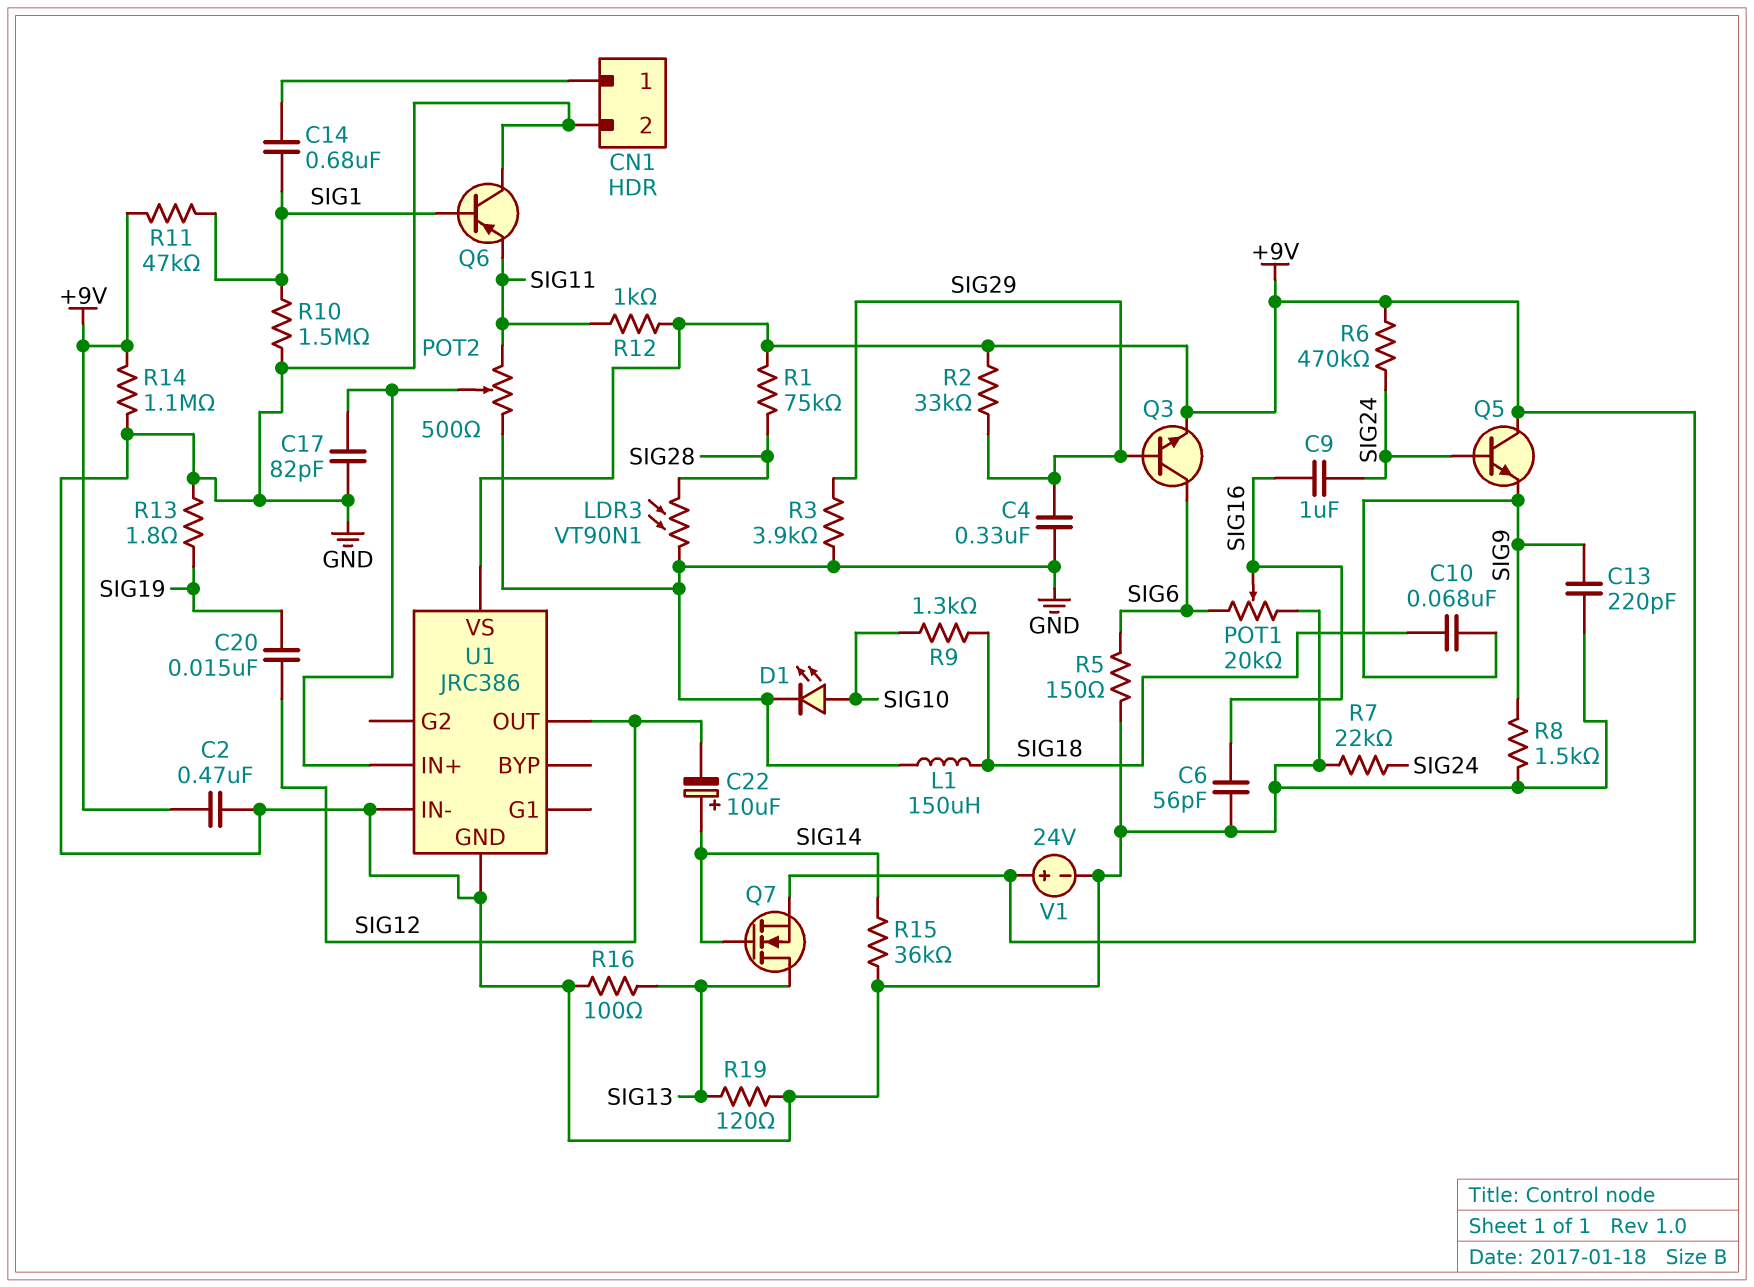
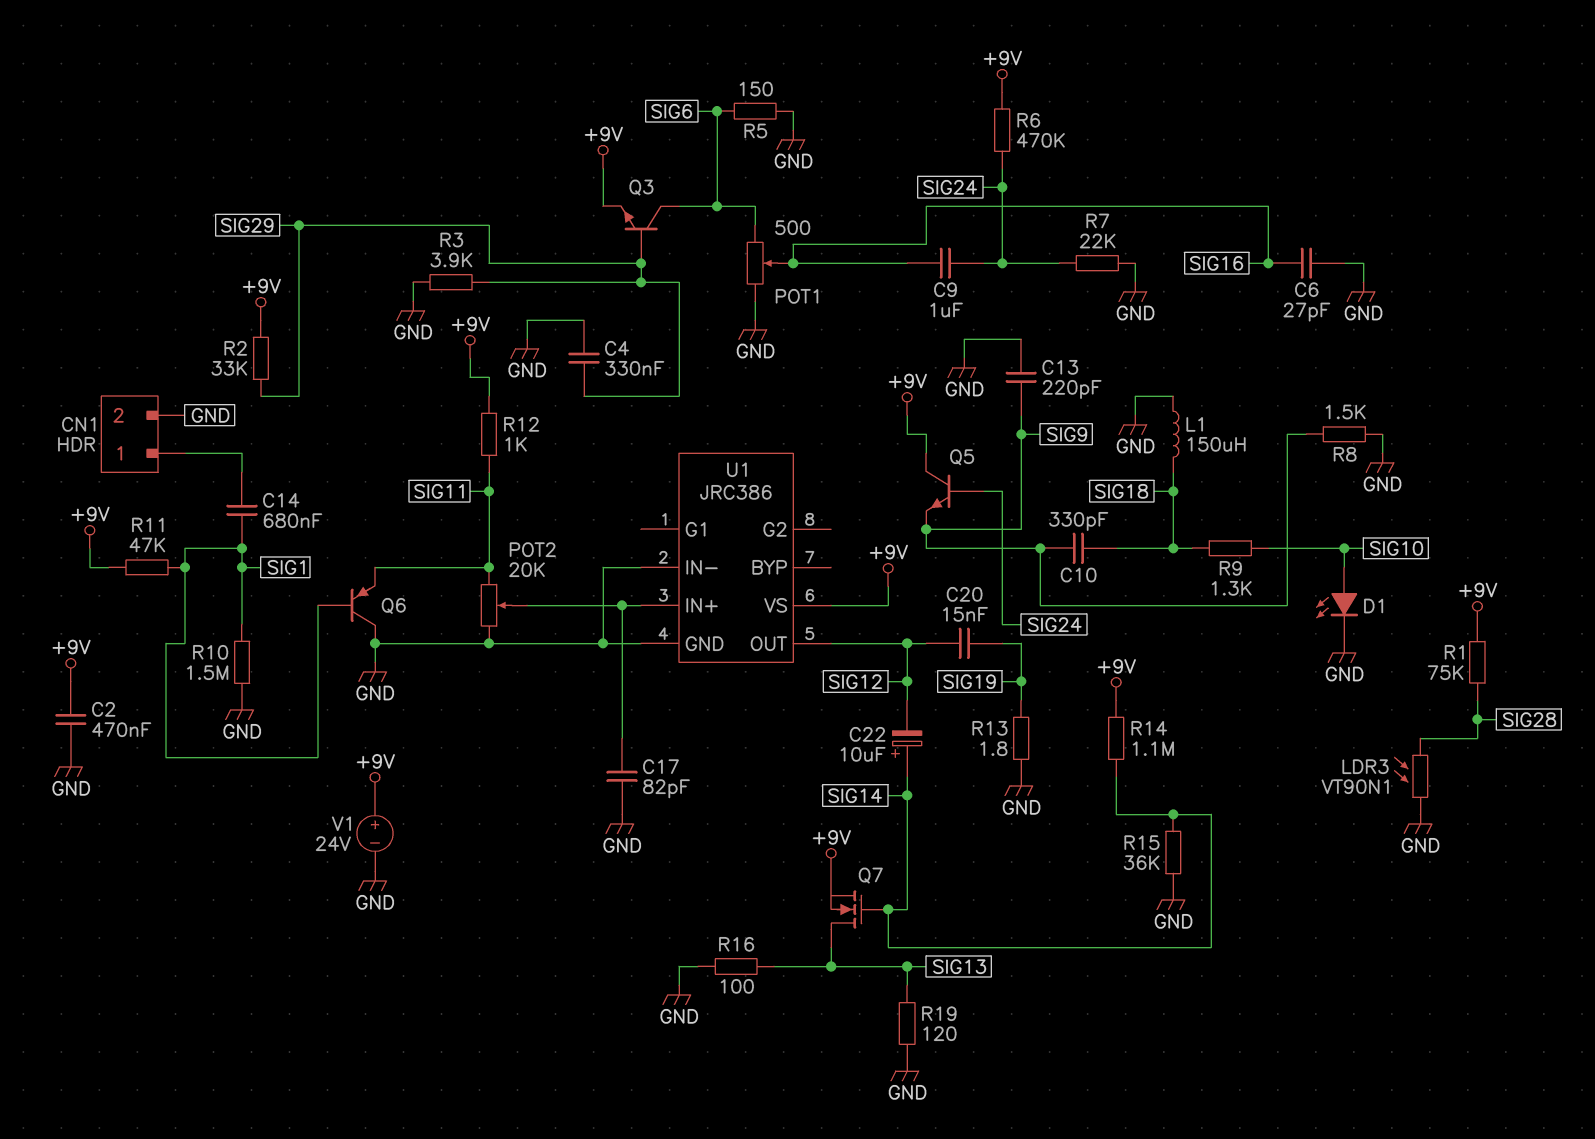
C6: 56pF (GND, SIG16) -> 27pF (GND, SIG16)
C10: 68nF (SIG9, SIG18) -> 330pF (SIG9, SIG18)
POT1: 20k (GND, SIG6, wiper SIG16) -> 500 (GND, SIG6, wiper SIG16)
POT2: 500 (GND, SIG11, wiper U1/IN+) -> 20k (GND, SIG11, wiper U1/IN+)
R14: 1.1M (+9V, GND) -> 1.1M (+9V, SIG14)

